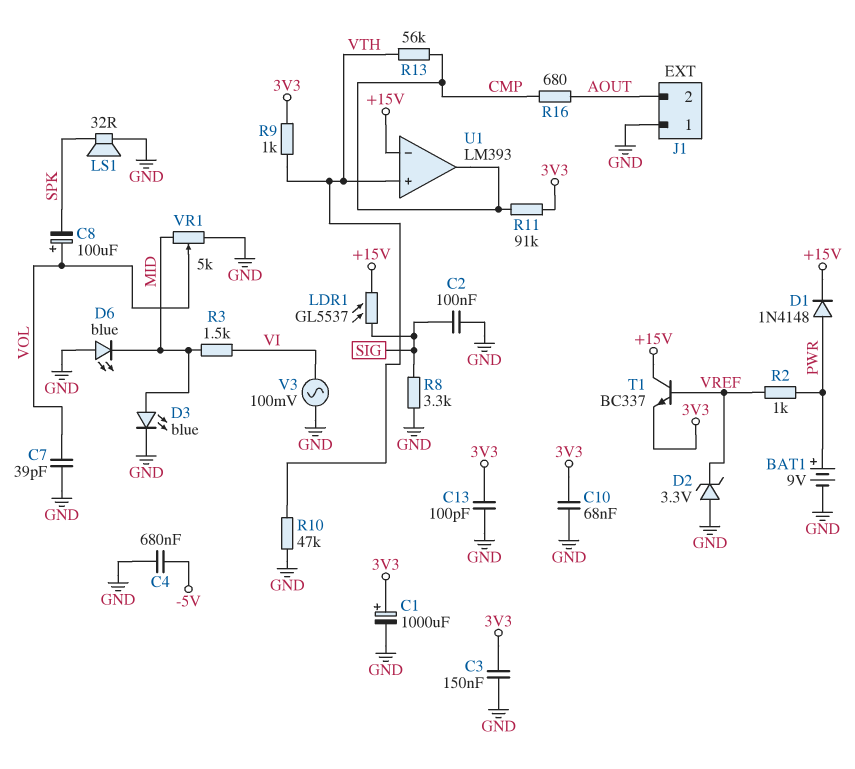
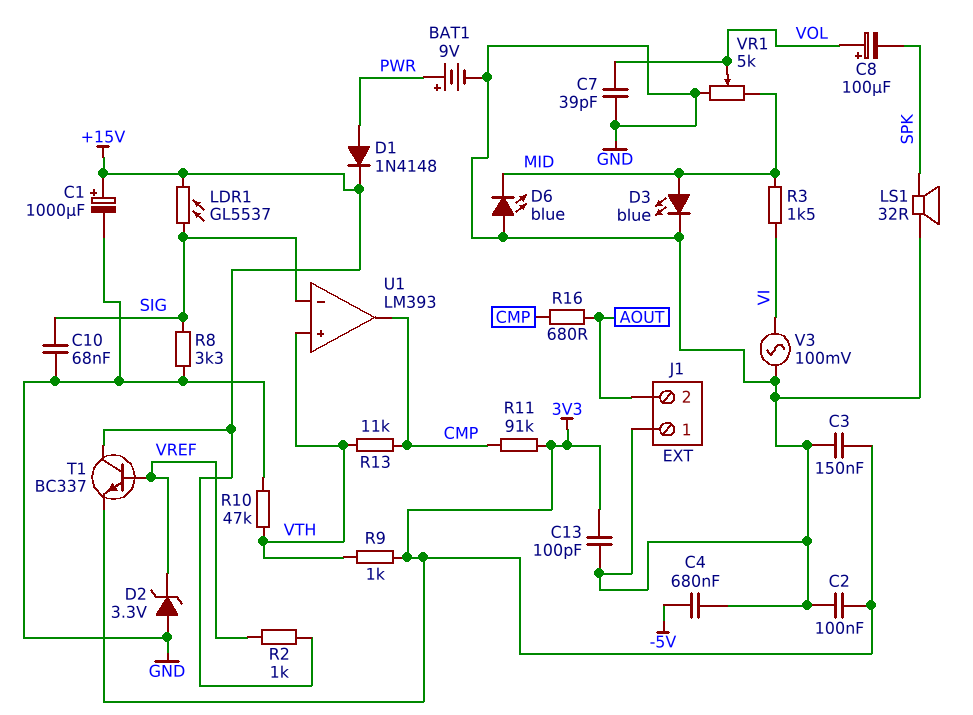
C1: 1000uF (plus 3V3, minus GND) -> 1000uF (plus +15V, minus GND)
C2: 100nF (GND, SIG) -> 100nF (3V3, GND)
C10: 68nF (3V3, GND) -> 68nF (GND, SIG)
R2: 1k (PWR, VREF) -> 1k (+15V, VREF)
R13: 56k (CMP, VTH) -> 11k (CMP, VTH)
U1 pin in-: +15V -> SIG

